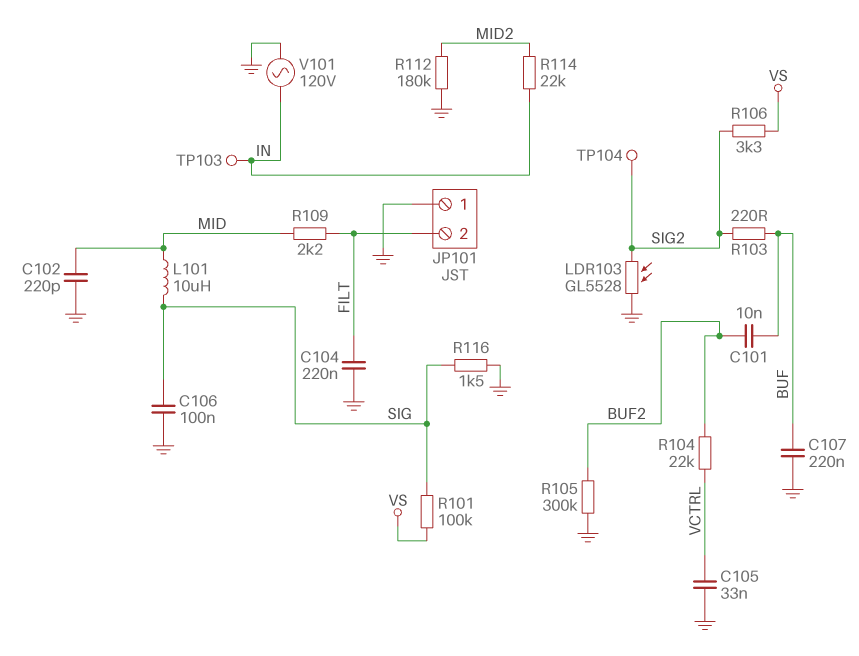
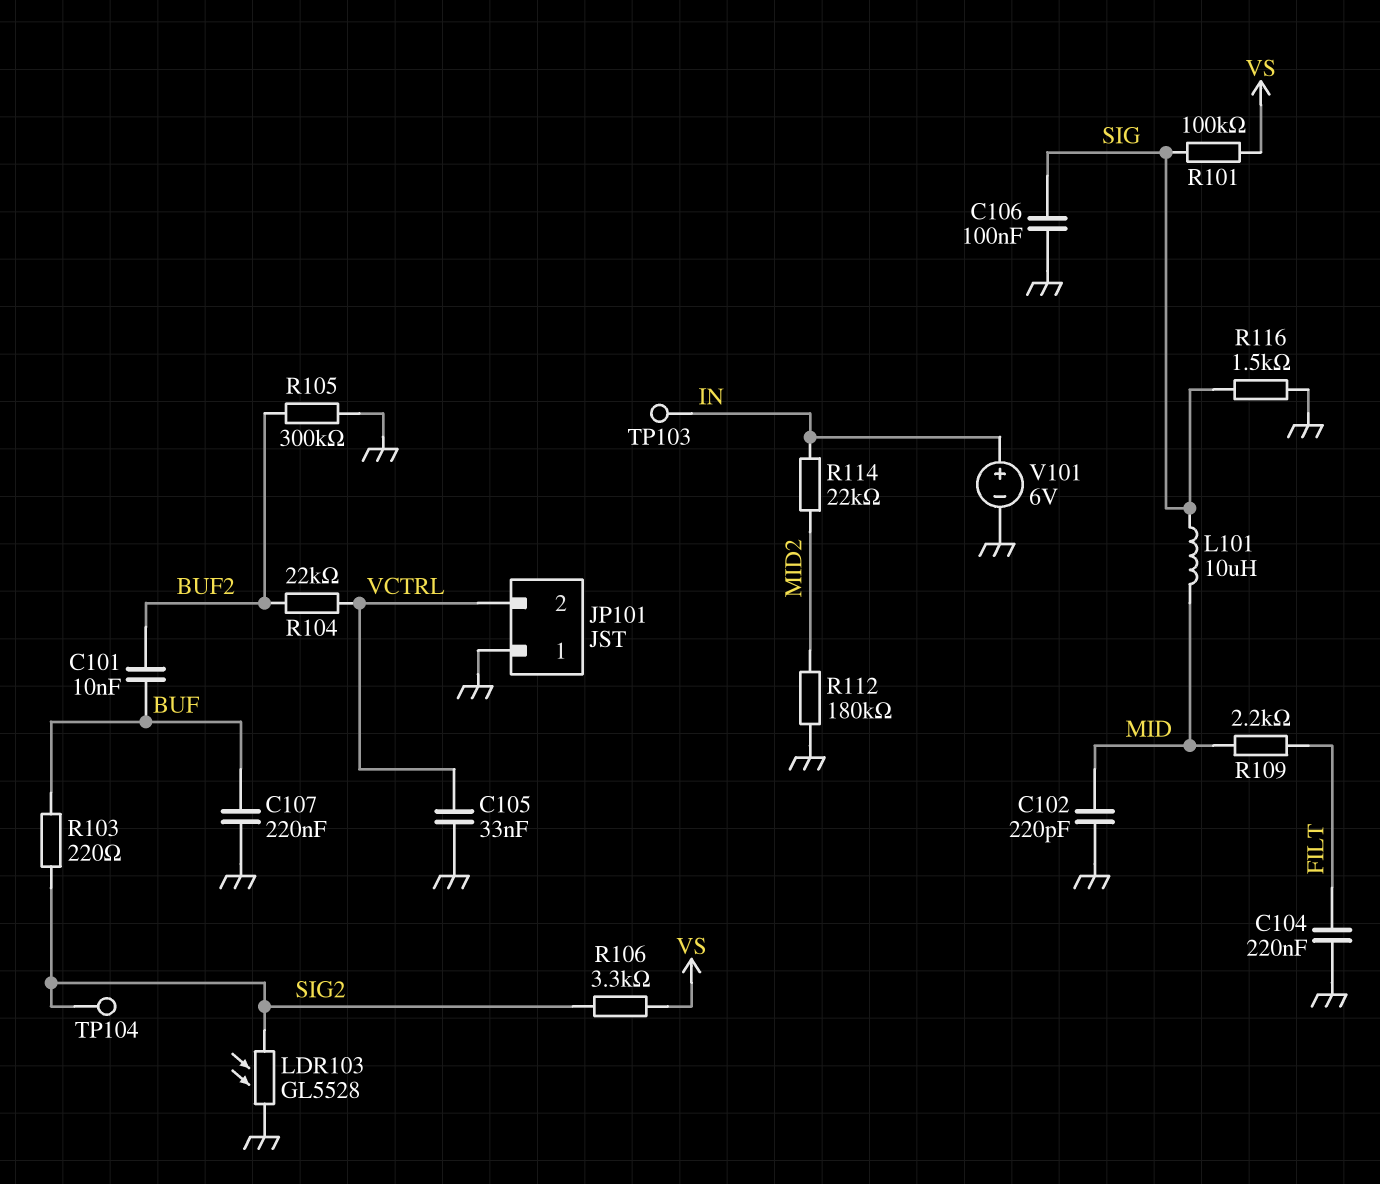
JP101 pin 2: FILT -> VCTRL
V101: AC 120V (GND, IN) -> 6V (plus IN, minus GND)

